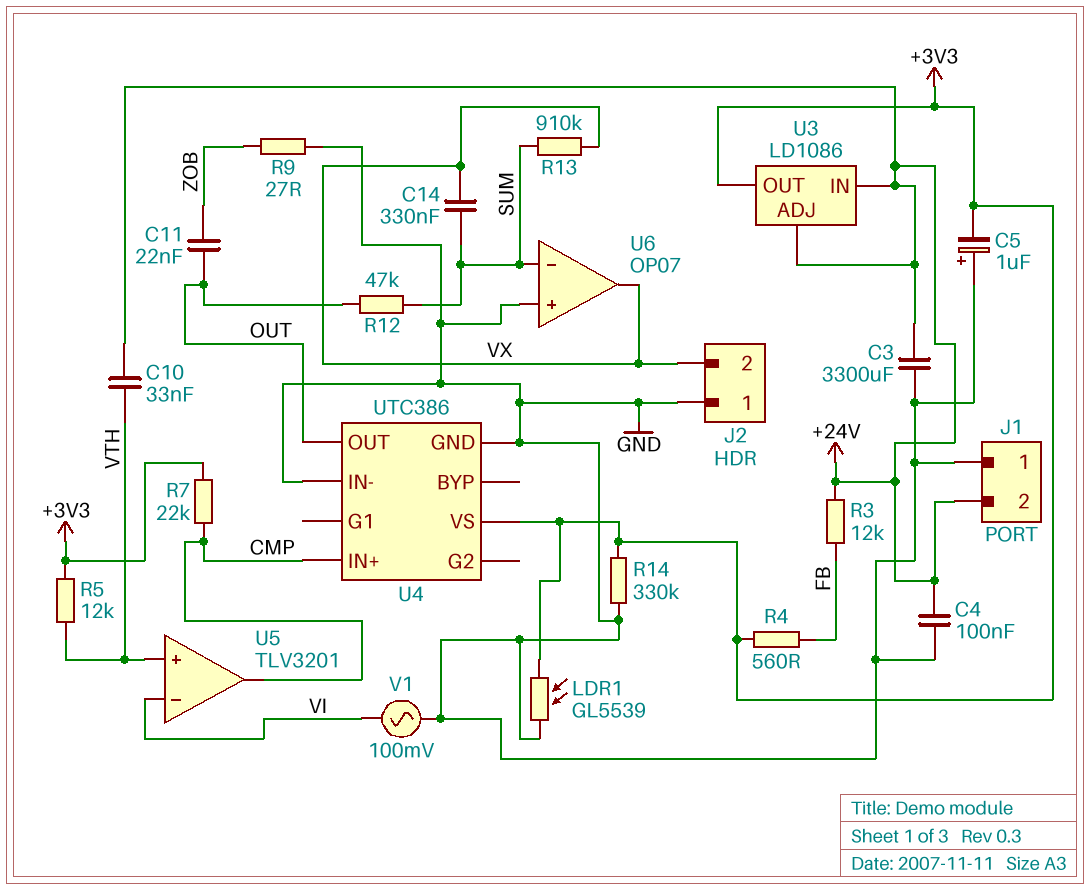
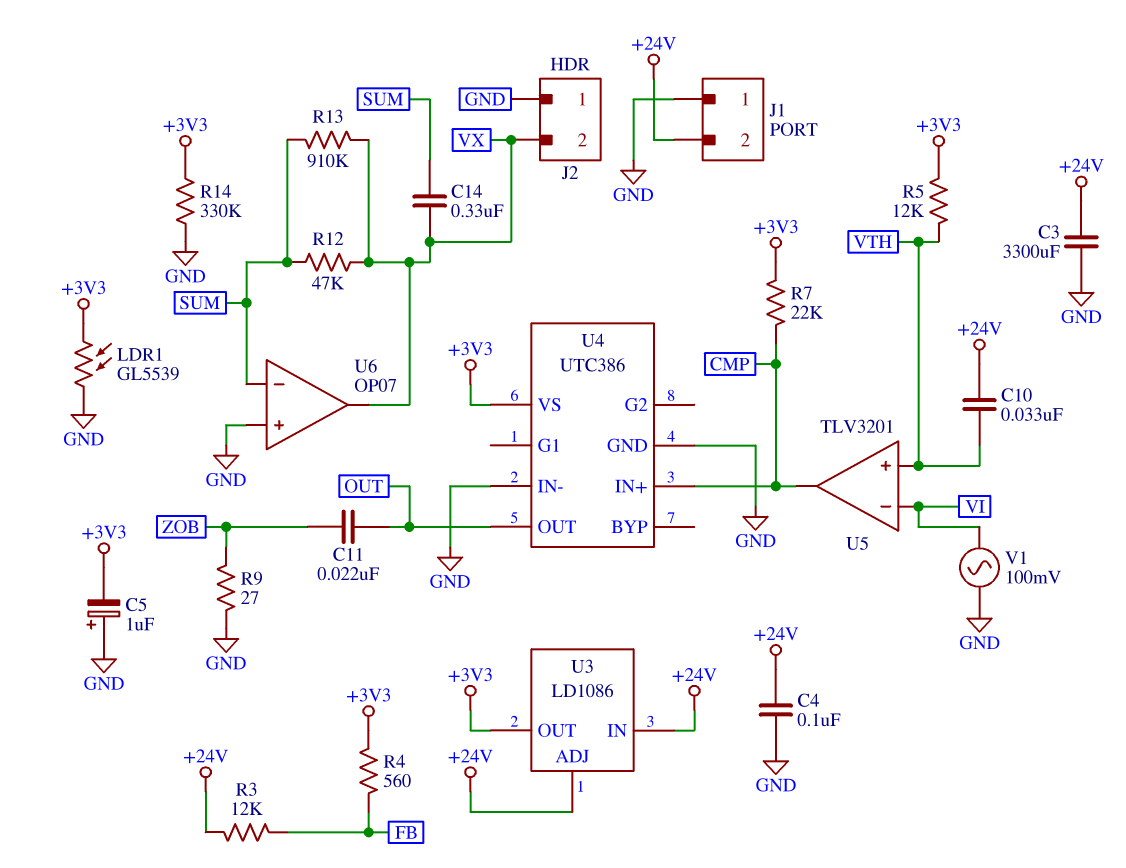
R12: 47k (OUT, SUM) -> 47k (SUM, VX)

